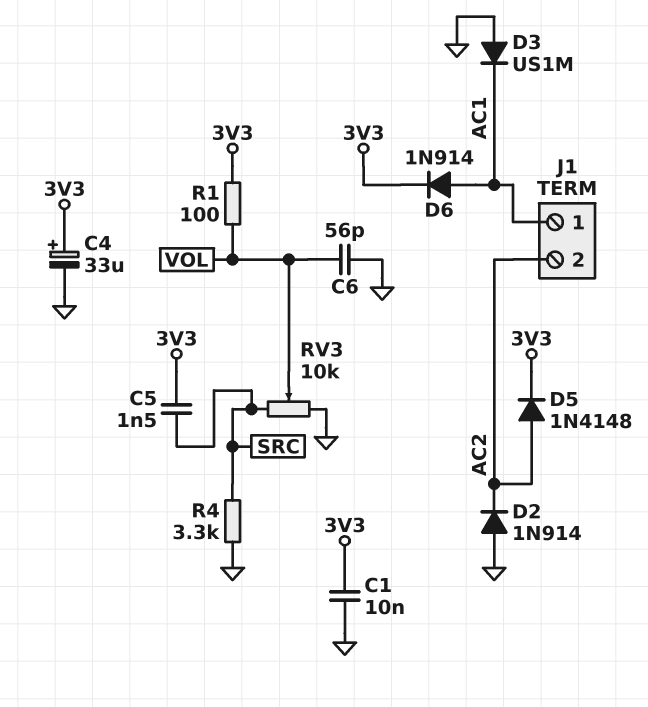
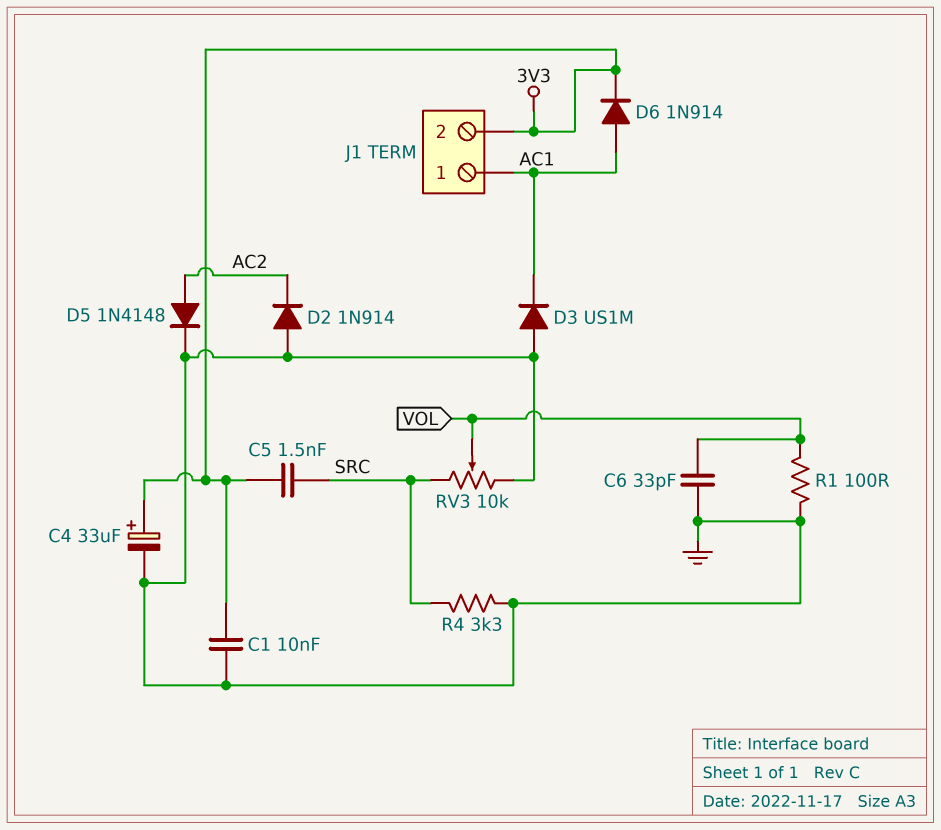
C6: 56pF (GND, VOL) -> 33pF (GND, VOL)
D5: diode 1N4148 (A AC2, K 3V3) -> diode 1N4148 (A AC2, K GND)
J1 pin 2: AC2 -> 3V3
R1: 100 (3V3, VOL) -> 100 (GND, VOL)

